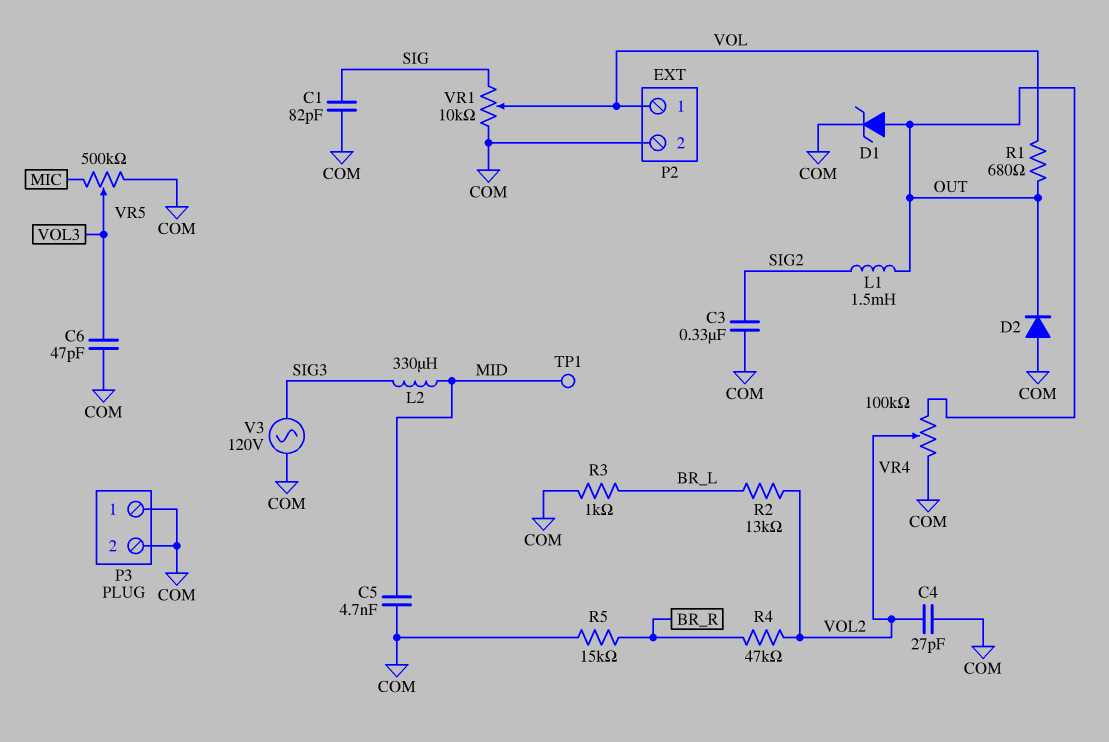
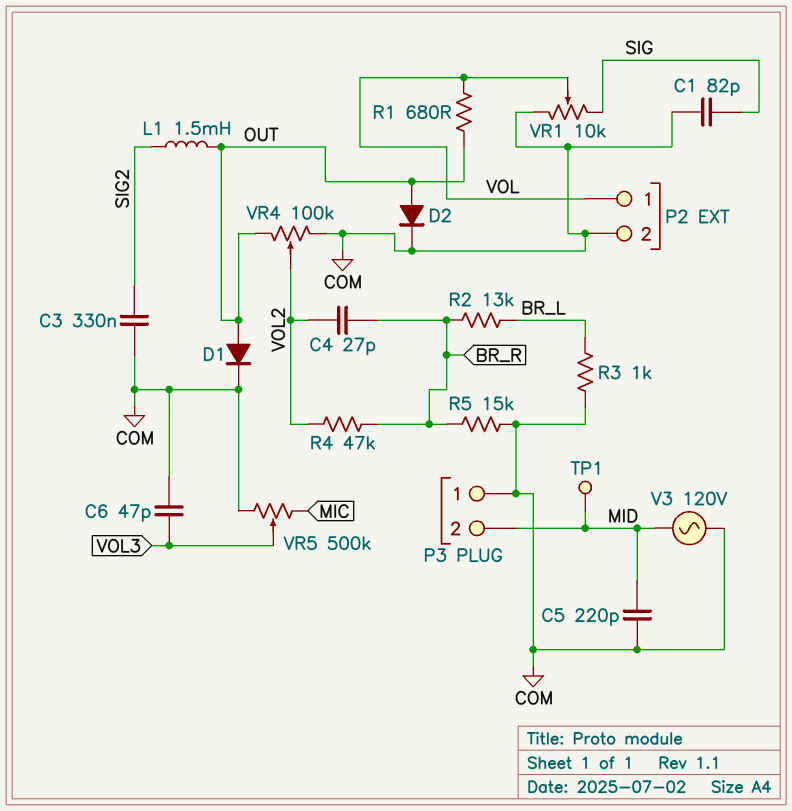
C4: 27pF (COM, VOL2) -> 27pF (BR_R, VOL2)
C5: 4.7nF (COM, MID) -> 220pF (COM, MID)
D1: zener (A OUT, K COM) -> diode (A OUT, K COM)
D2: diode (A COM, K OUT) -> diode (A OUT, K COM)
L2: 330uH (MID, SIG3) -> none
P3 pin 2: COM -> MID
R2: 13k (BR_L, VOL2) -> 13k (BR_L, BR_R)
V3: AC 120V (COM, SIG3) -> AC 120V (COM, MID)

